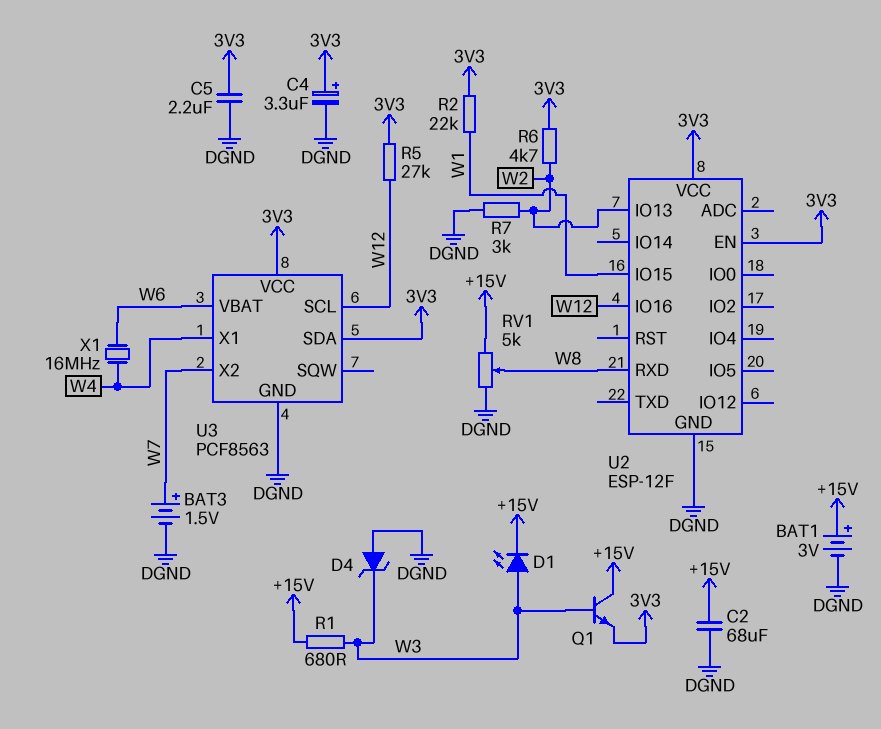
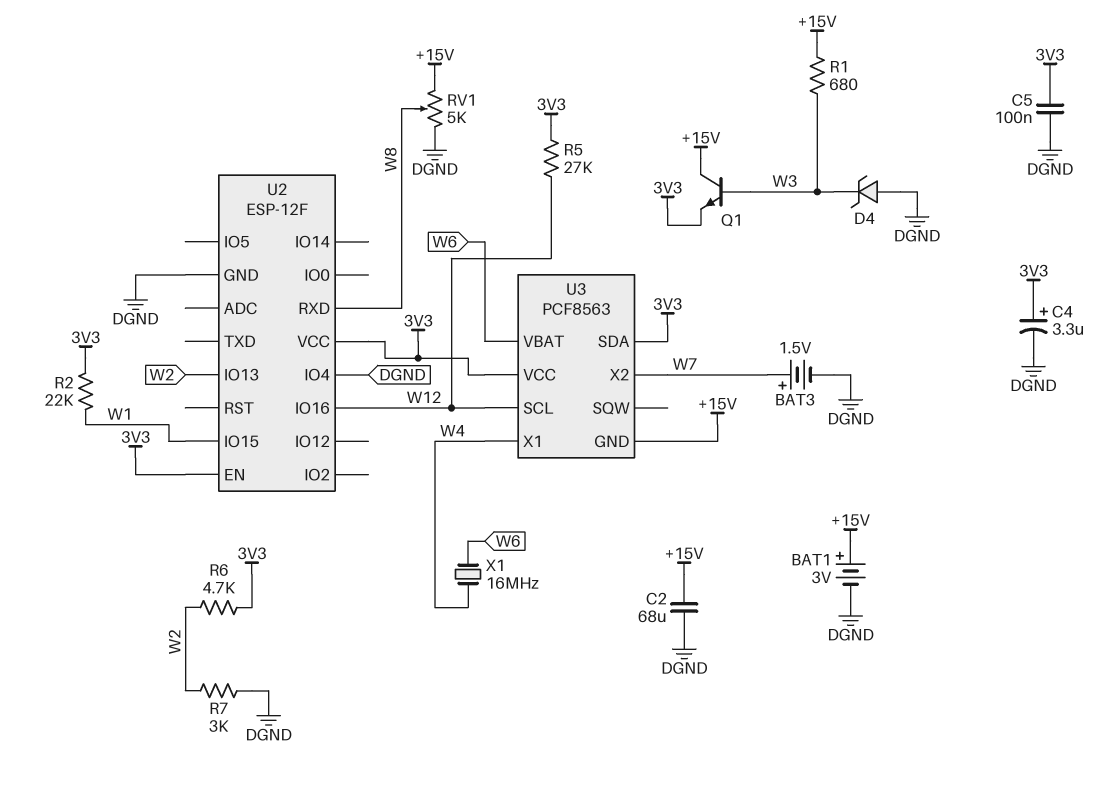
C5: 2.2uF (3V3, DGND) -> 100nF (3V3, DGND)
D1: LED (A W3, K +15V) -> none
U2 pin IO4: none -> DGND
U3 pin GND: DGND -> +15V

